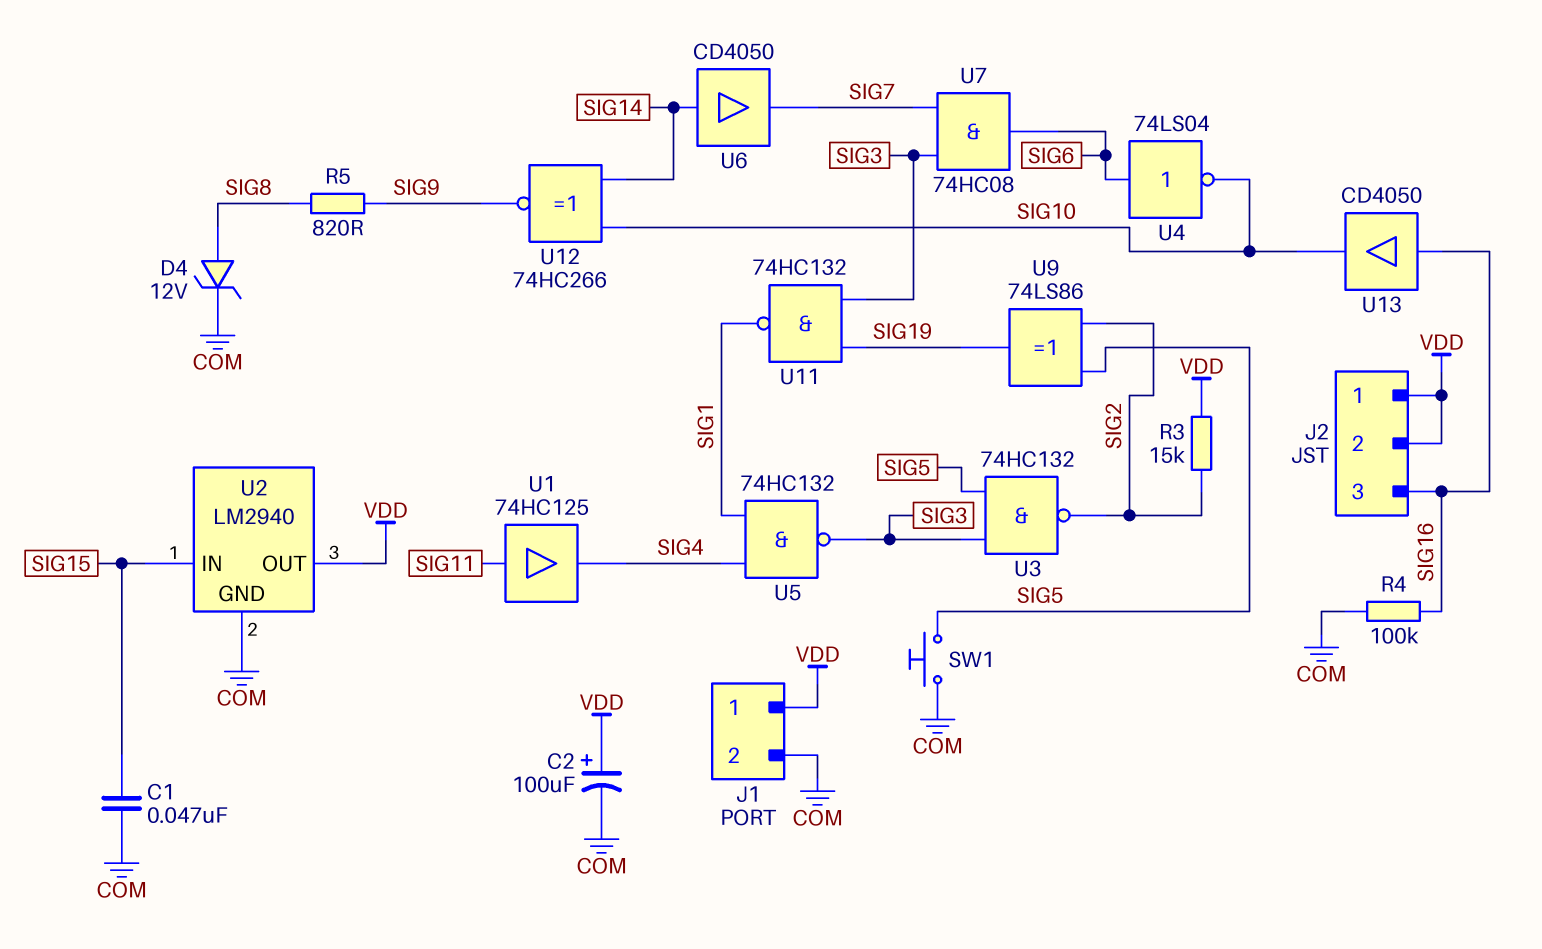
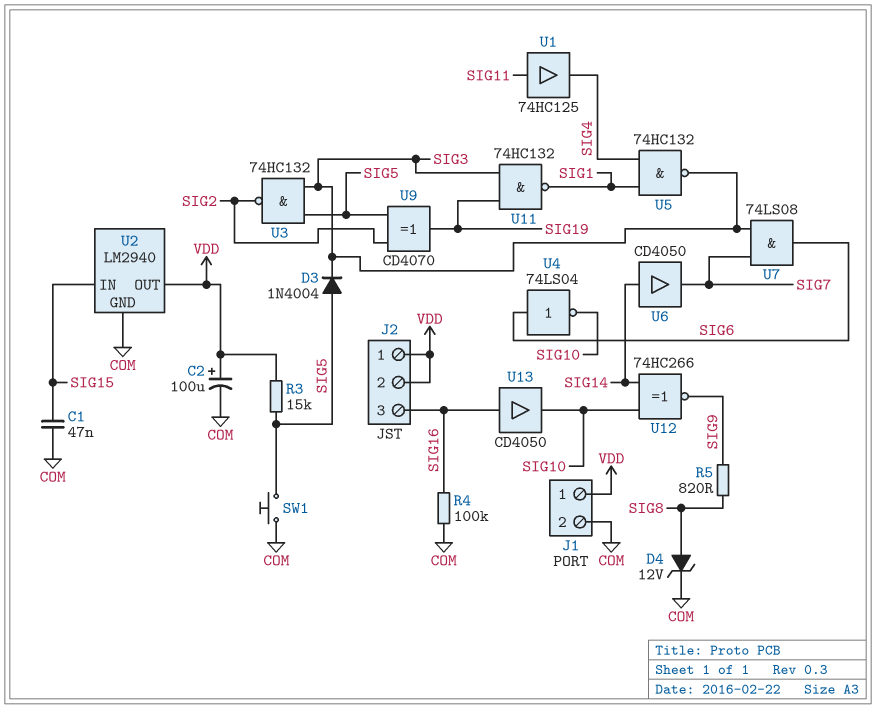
D3: none -> diode 1N4004 (A SIG5, K SIG3)
R3: 15k (SIG2, VDD) -> 15k (SIG5, VDD)
U7: AND 74HC08 (in SIG3, in SIG7, out SIG6) -> AND 74LS08 (in SIG3, in SIG7, out SIG6)
U9: XOR 74LS86 (in SIG2, in SIG5, out SIG19) -> XOR CD4070 (in SIG2, in SIG5, out SIG19)

